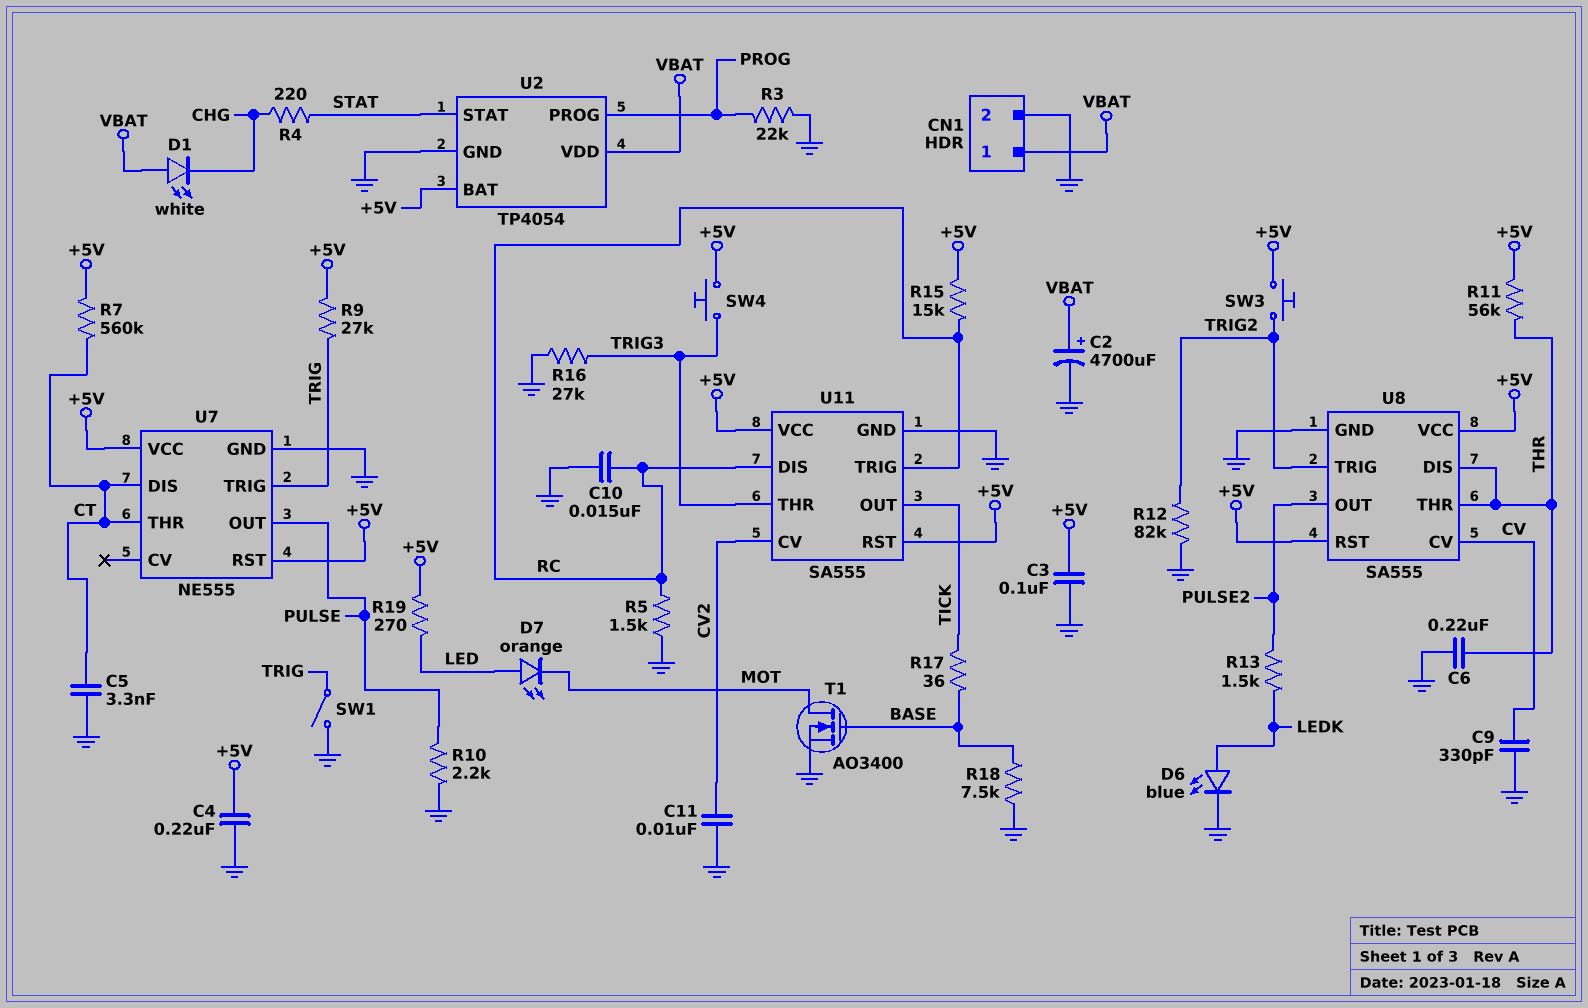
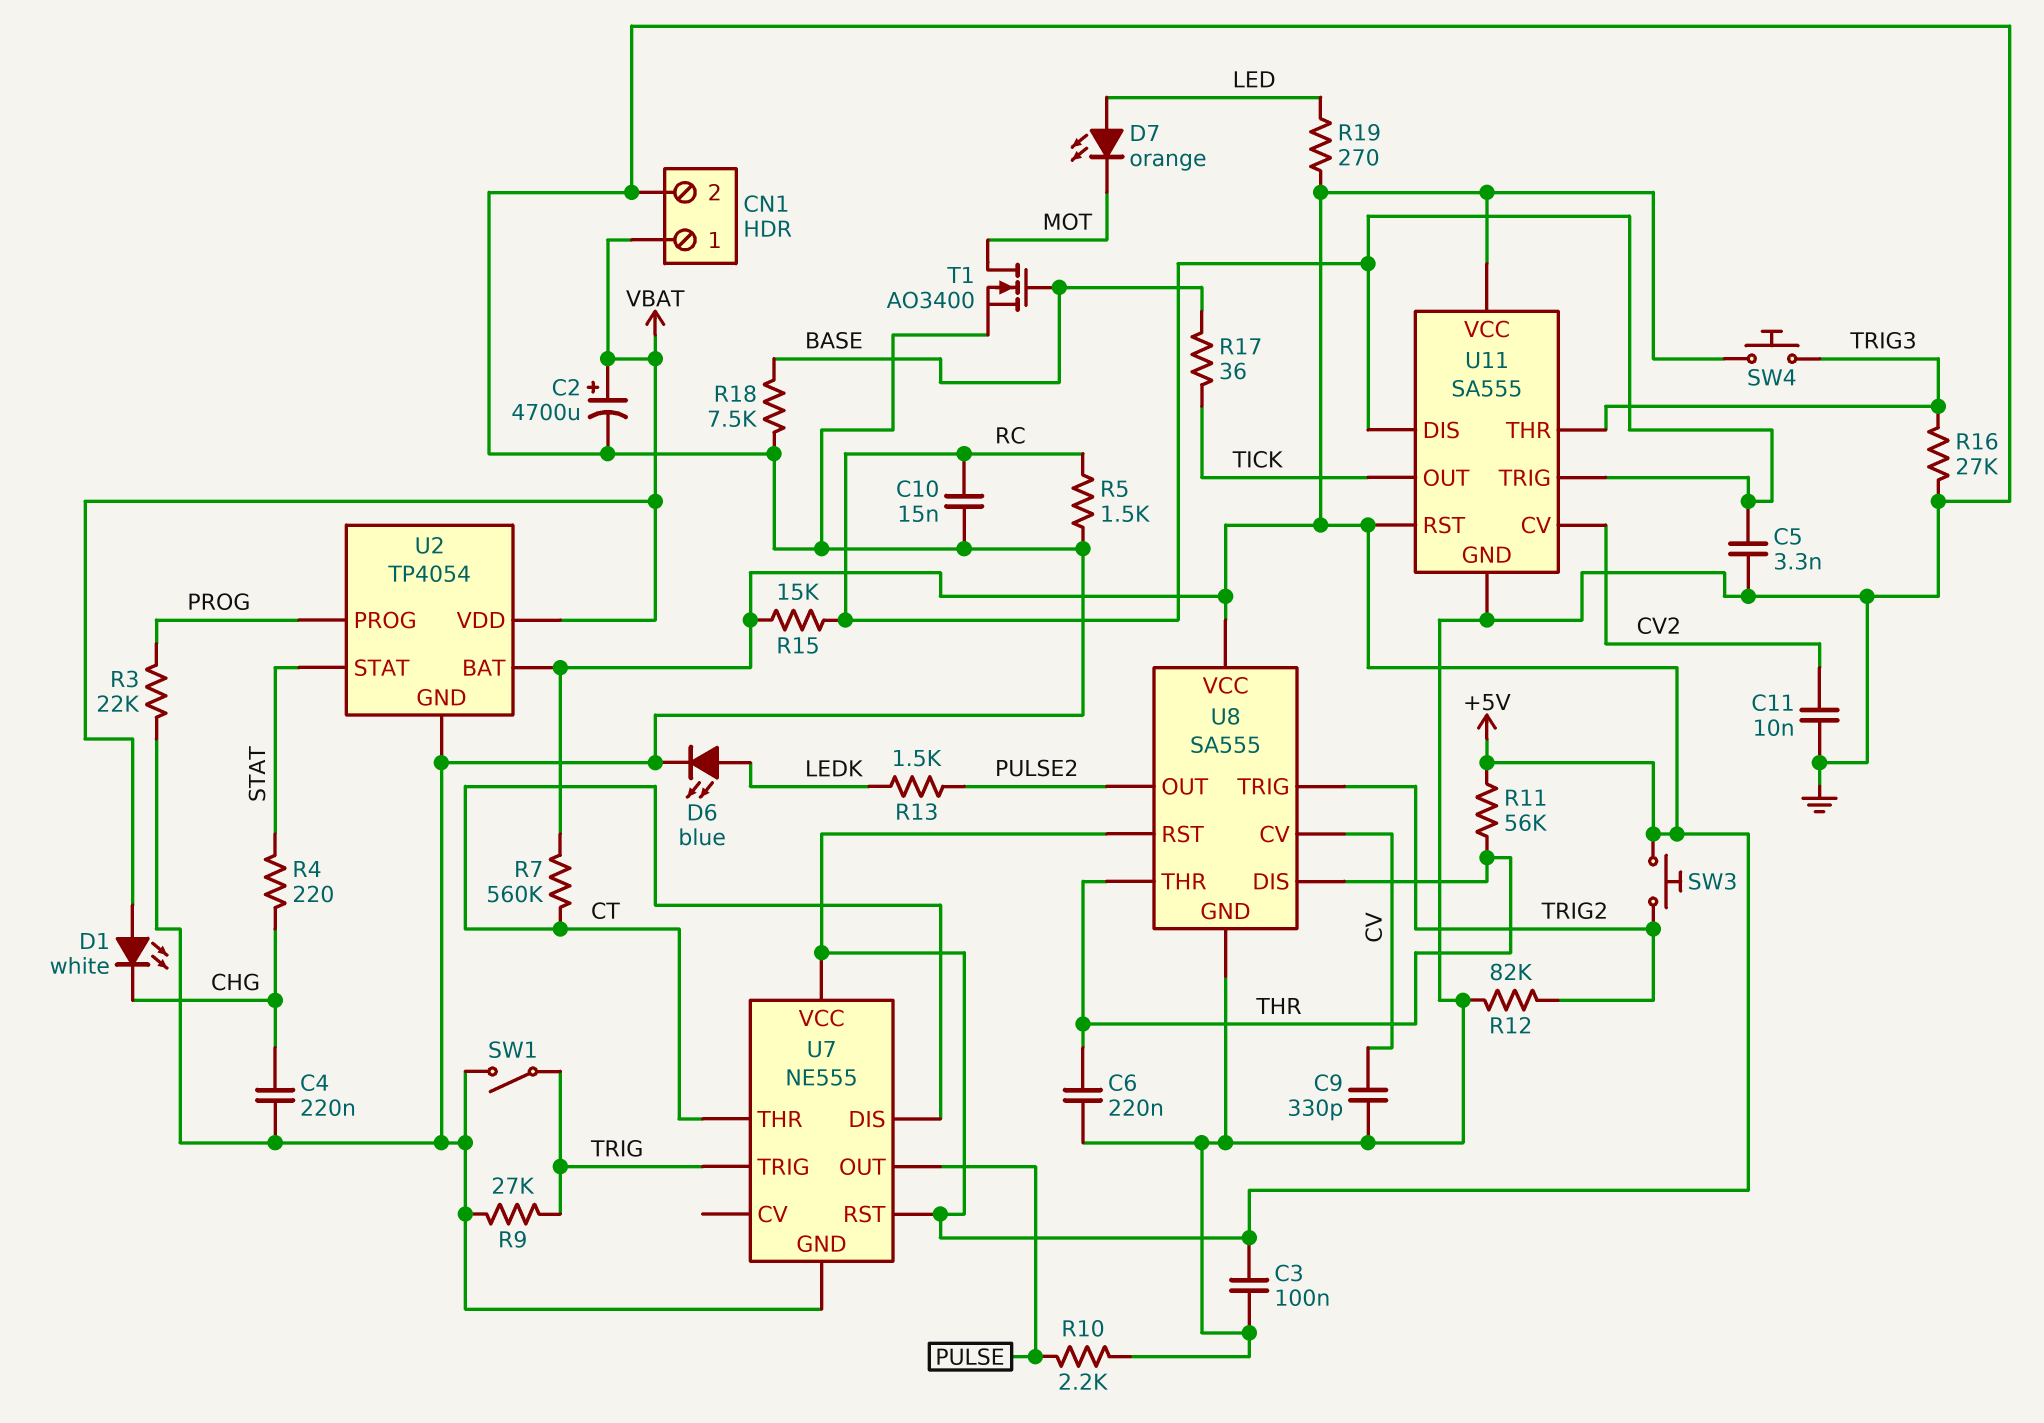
C4: 220nF (+5V, GND) -> 220nF (CHG, GND)
C5: 3.3nF (CT, GND) -> 3.3nF (GND, RC)
R9: 27k (+5V, TRIG) -> 27k (GND, TRIG)

